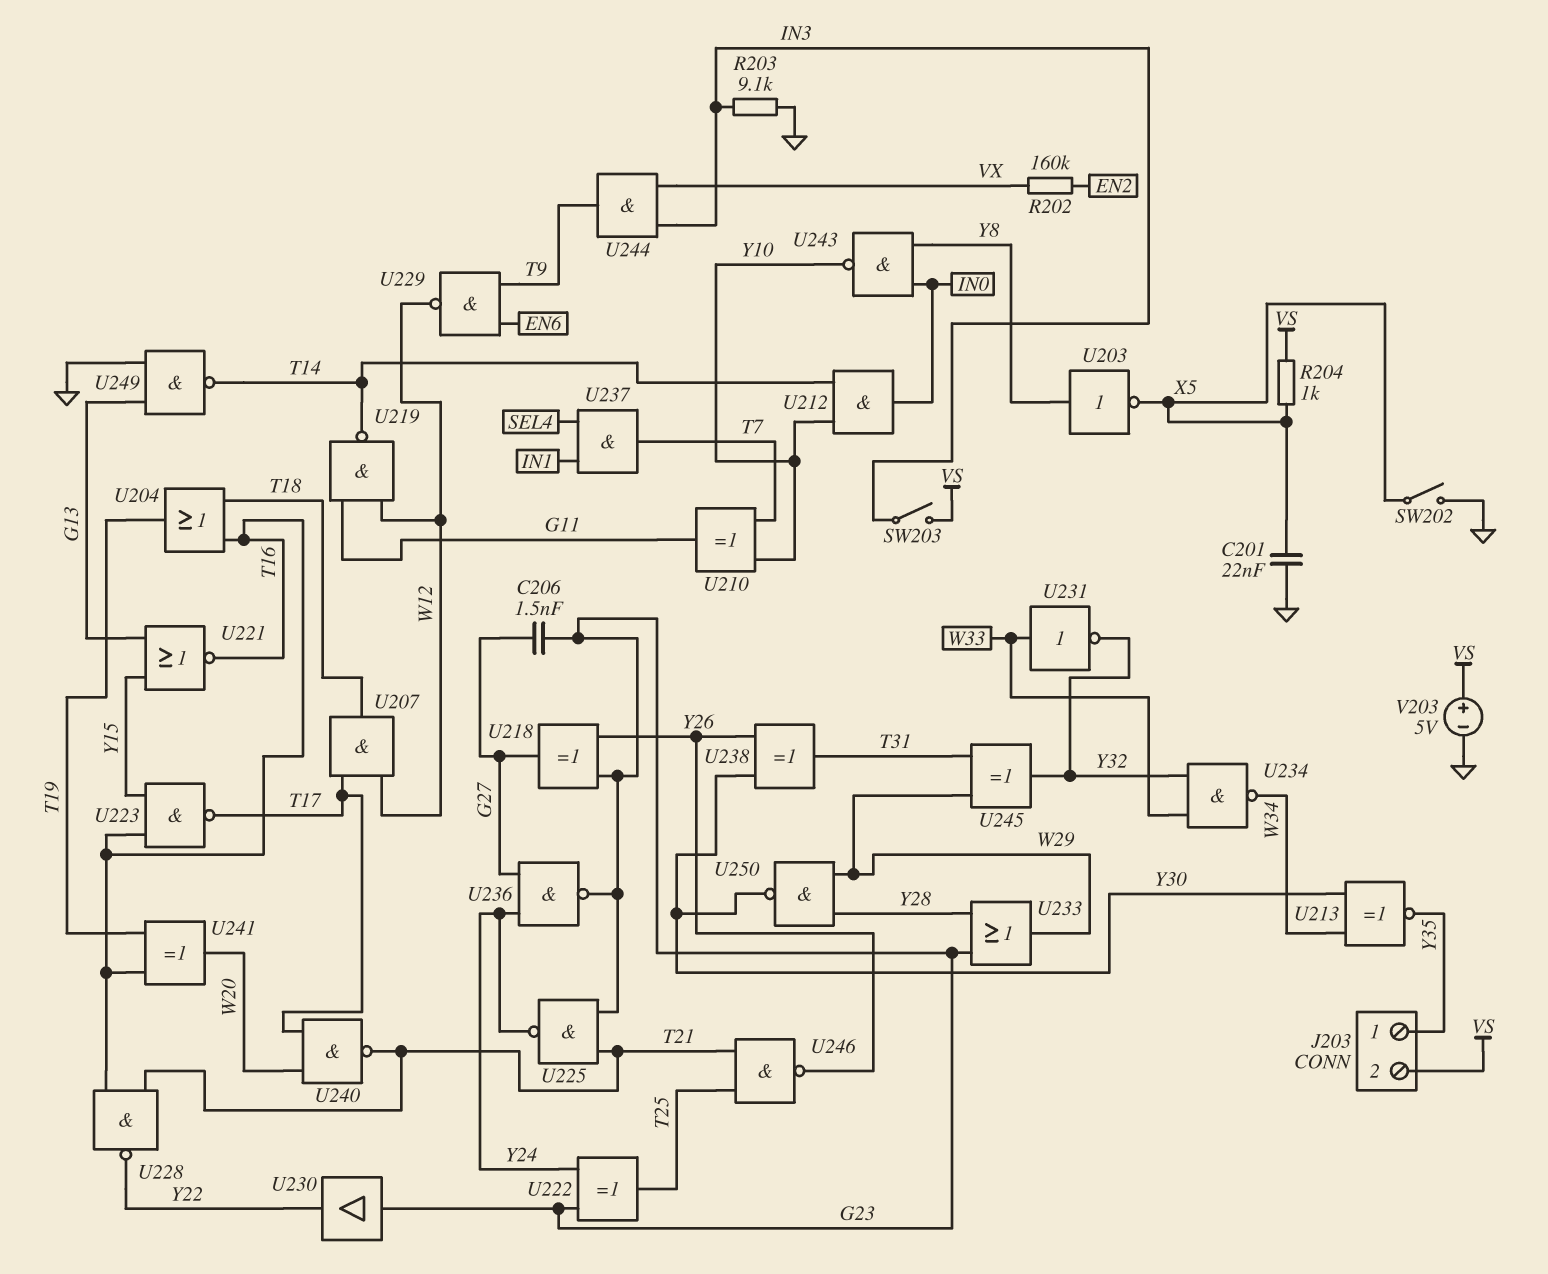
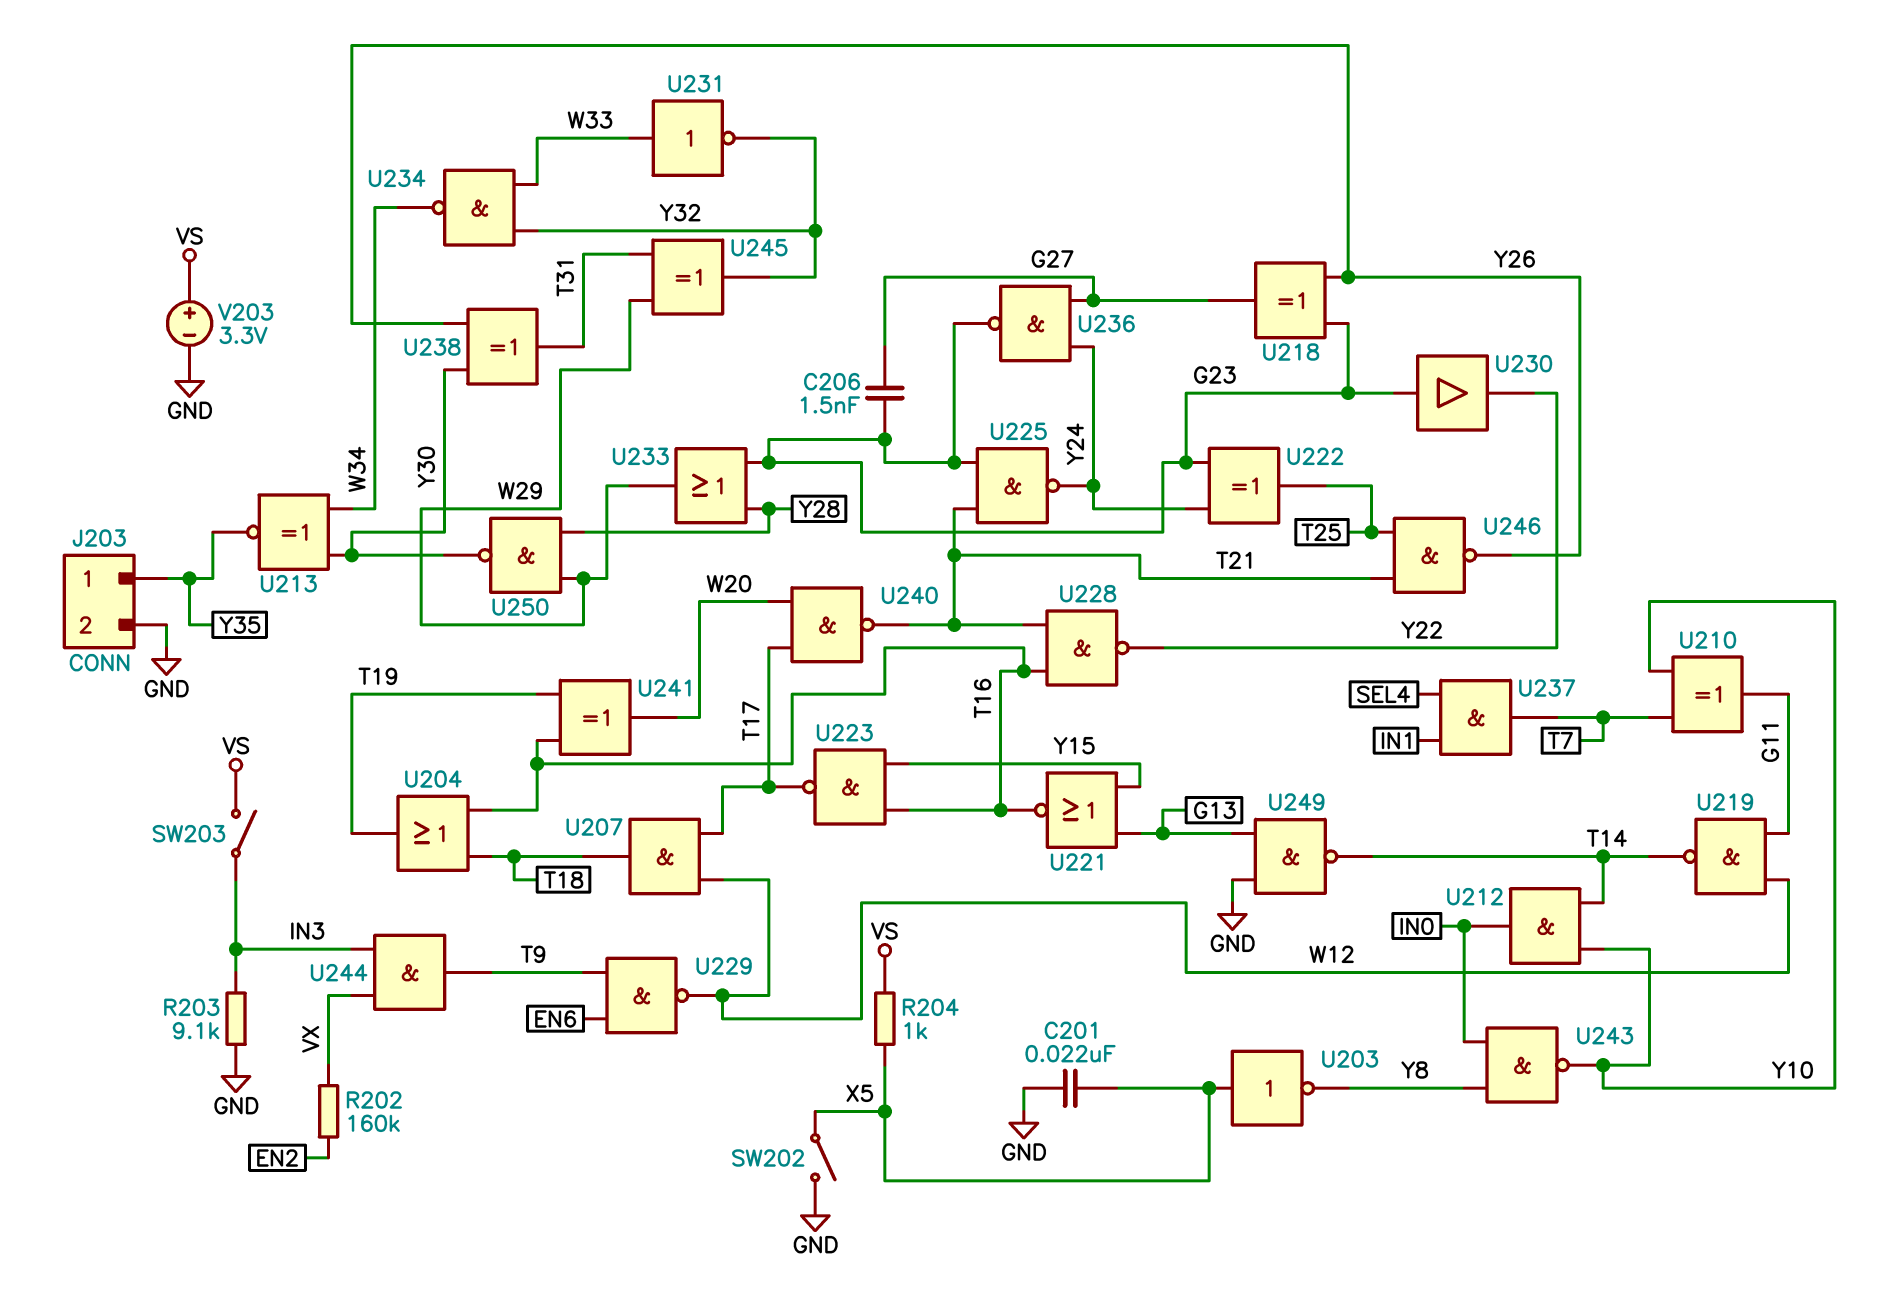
J203 pin 2: VS -> GND
U203: NOT (in Y8, out X5) -> NOT (in X5, out Y8)
V203: 5V (plus VS, minus GND) -> 3.3V (plus VS, minus GND)

